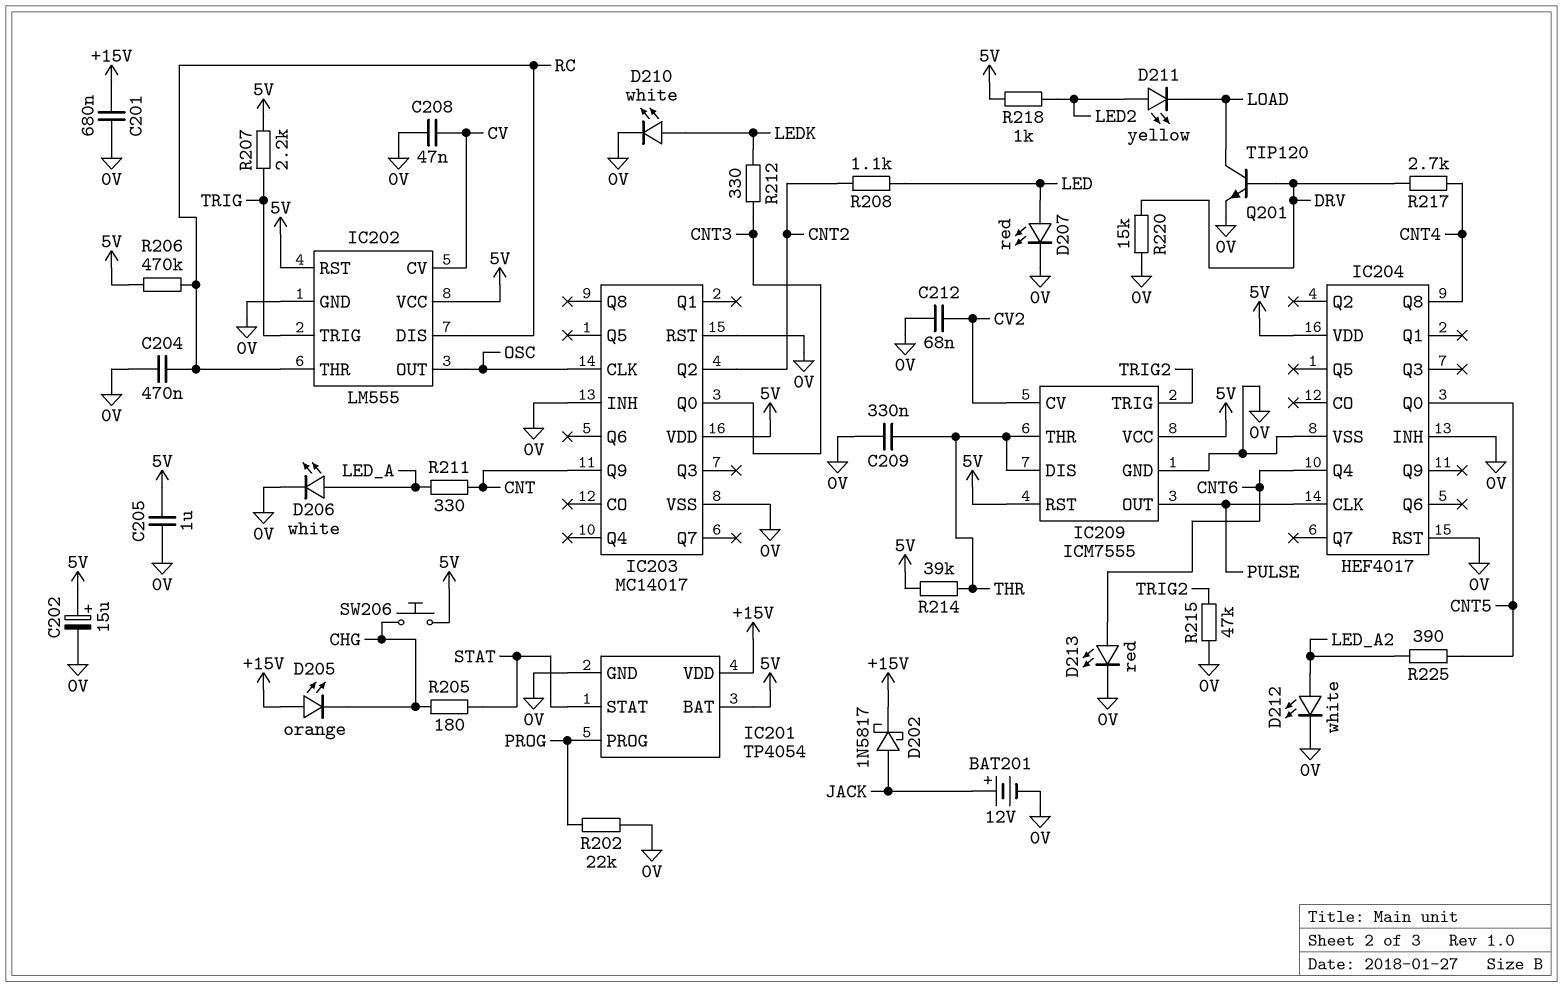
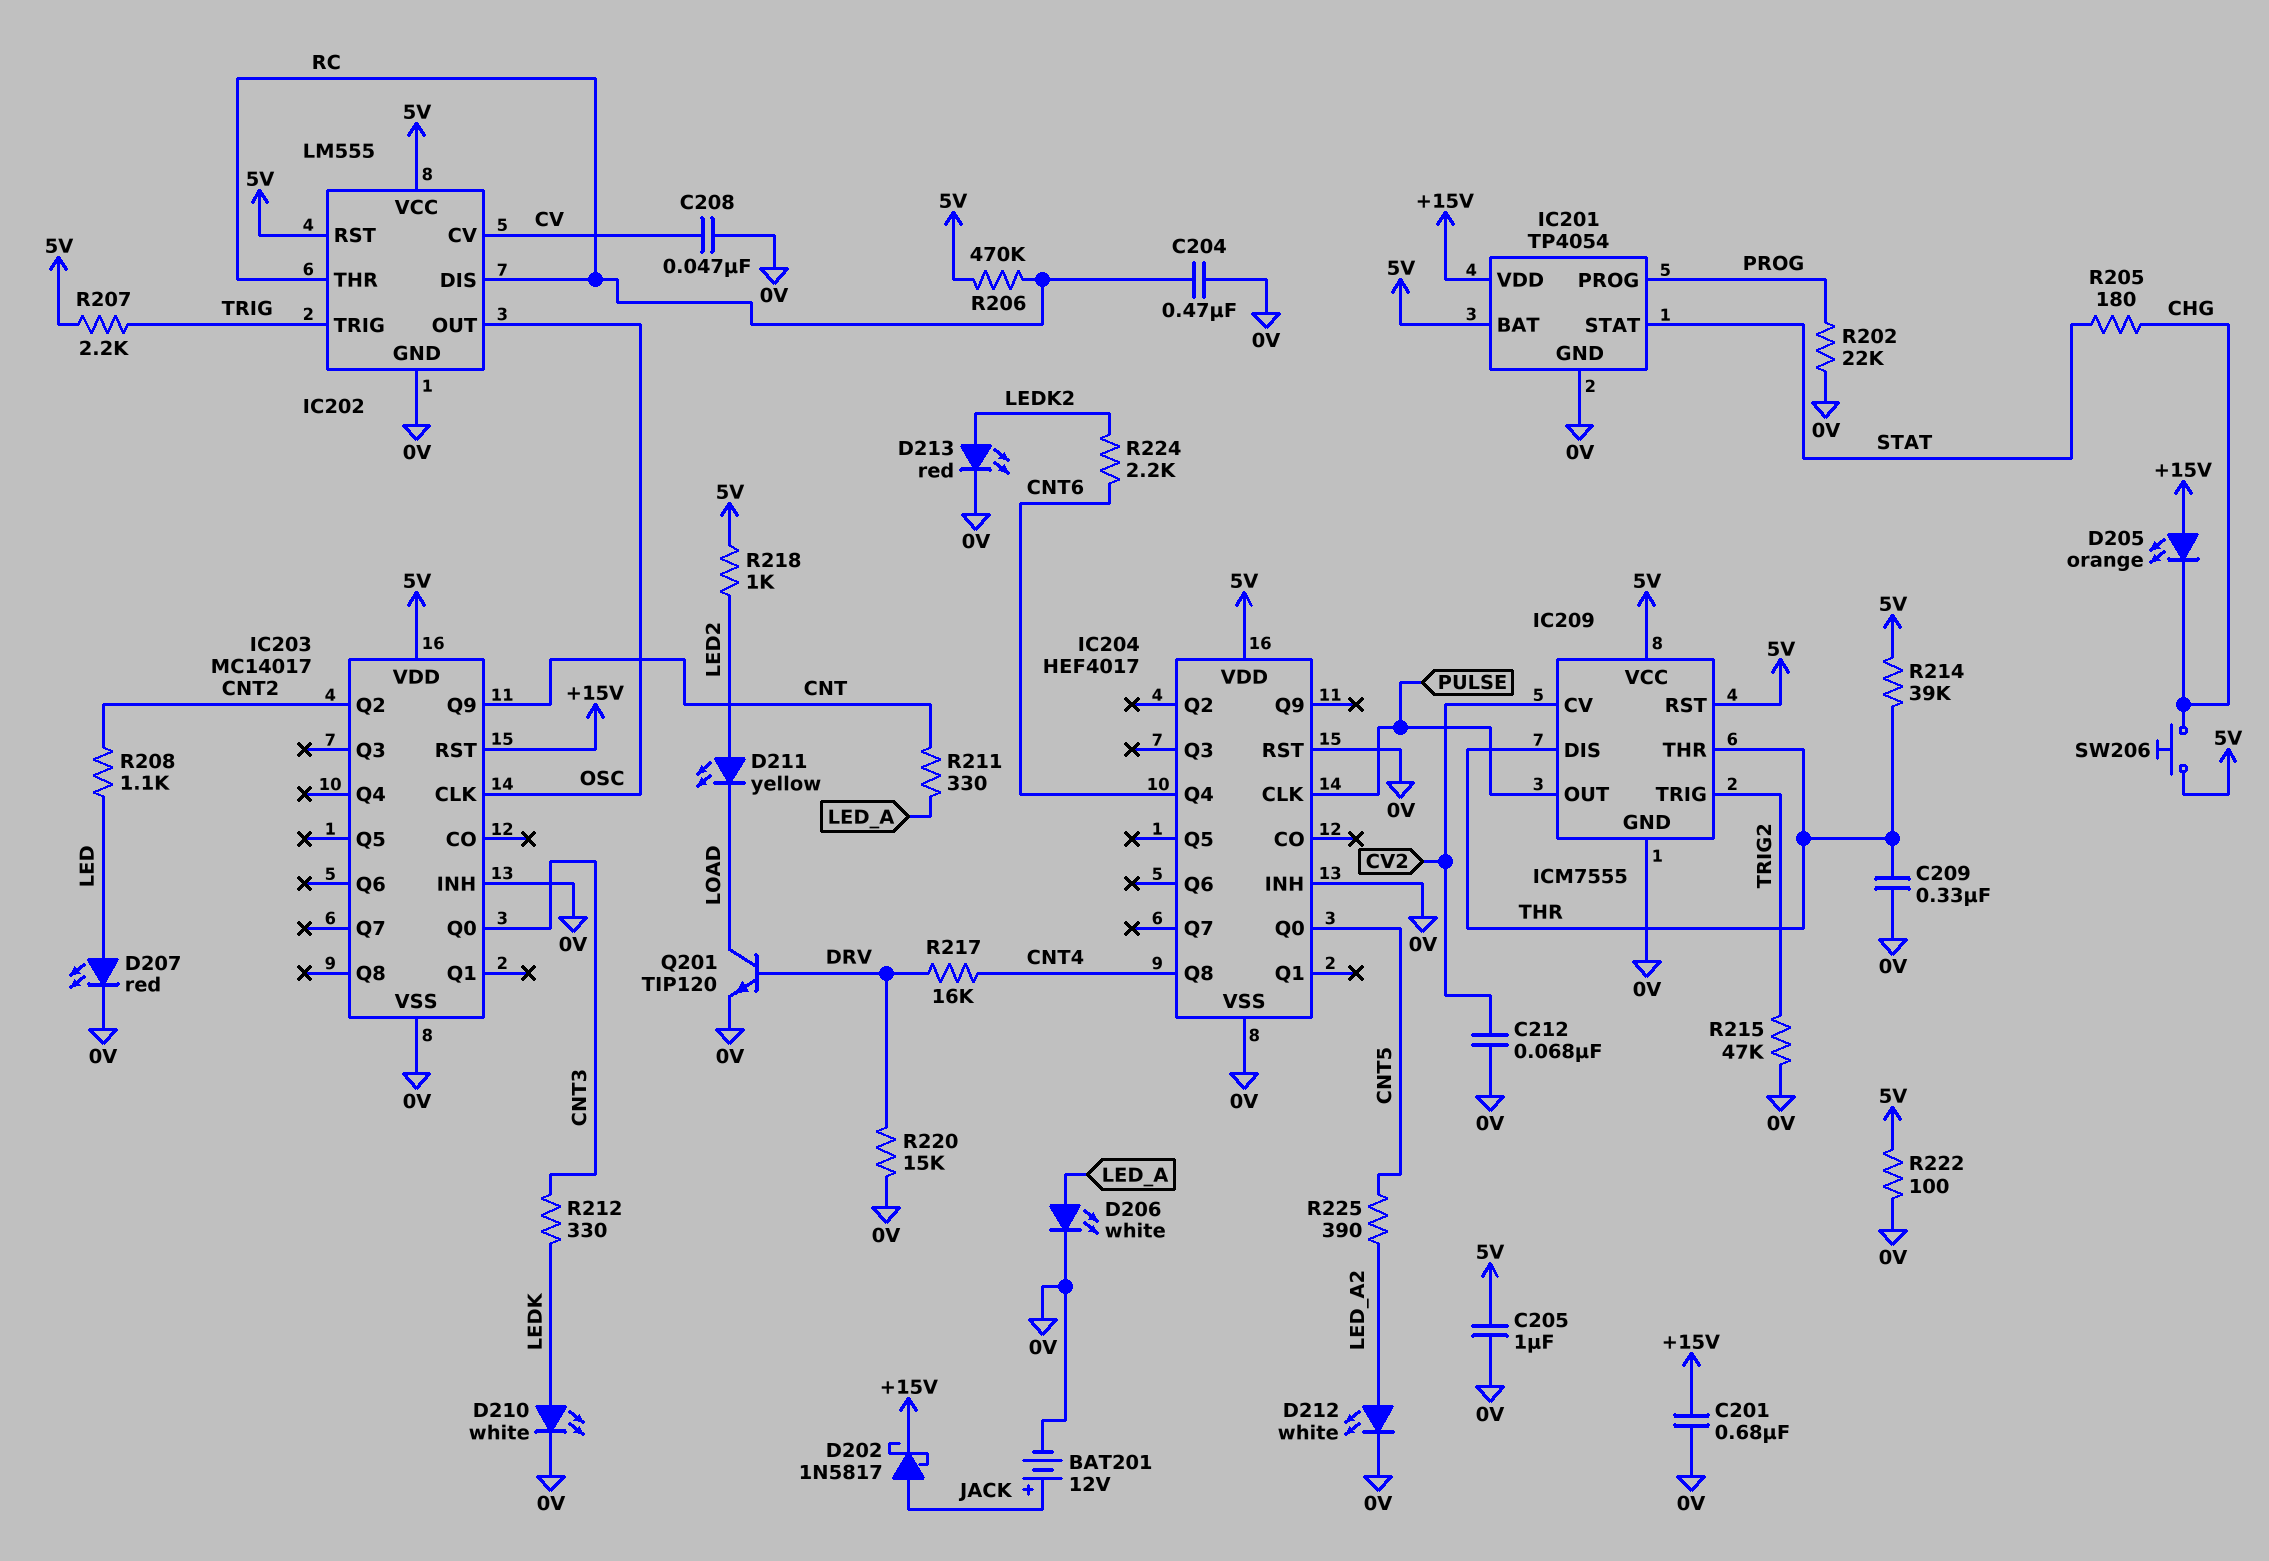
C202: 15uF (plus 5V, minus 0V) -> none
D213: LED red (A CNT6, K 0V) -> LED red (A LEDK2, K 0V)
IC203 pin RST: 0V -> +15V
R217: 2.7k (CNT4, DRV) -> 16k (CNT4, DRV)
R222: none -> 100 (0V, 5V)
R224: none -> 2.2k (CNT6, LEDK2)

